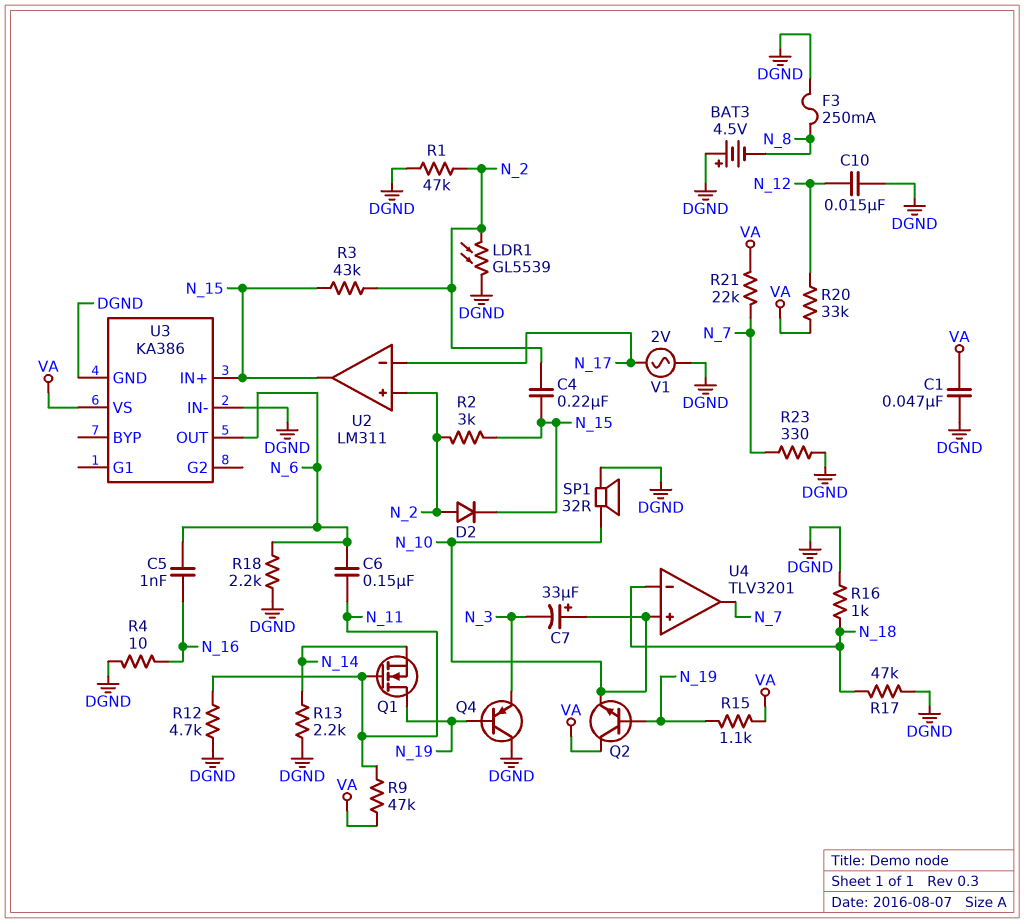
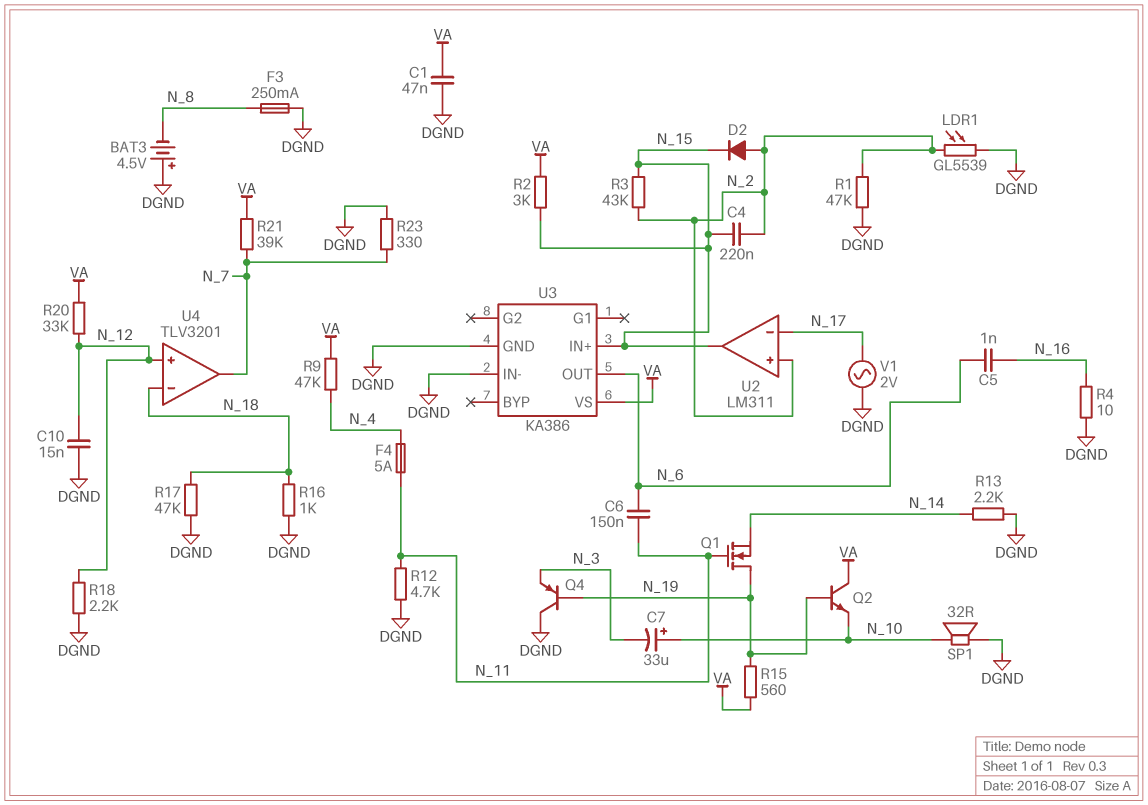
F4: none -> 5A (N_4, N_11)
R2: 3k (N_2, N_15) -> 3k (N_15, VA)
R9: 47k (N_11, VA) -> 47k (N_4, VA)
R15: 1.1k (N_19, VA) -> 560 (N_19, VA)
R18: 2.2k (DGND, N_6) -> 2.2k (DGND, N_12)
R21: 22k (N_7, VA) -> 39k (N_7, VA)
U4 pin in+: N_10 -> N_12

